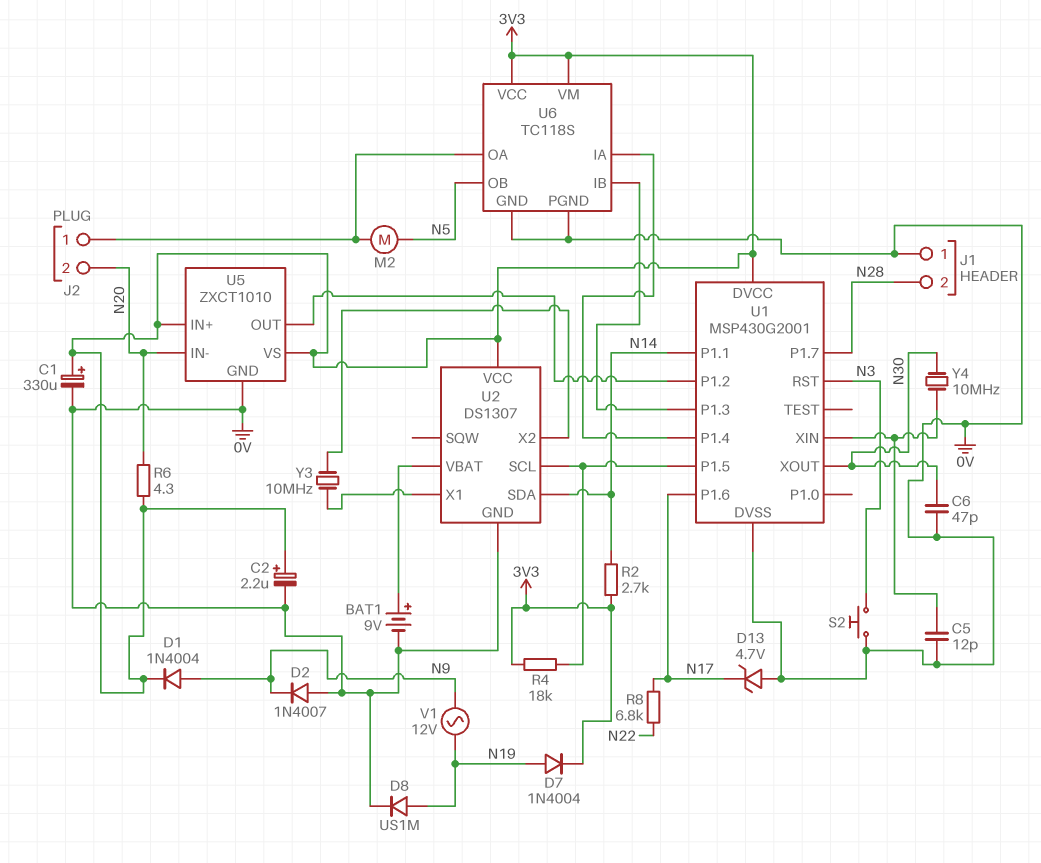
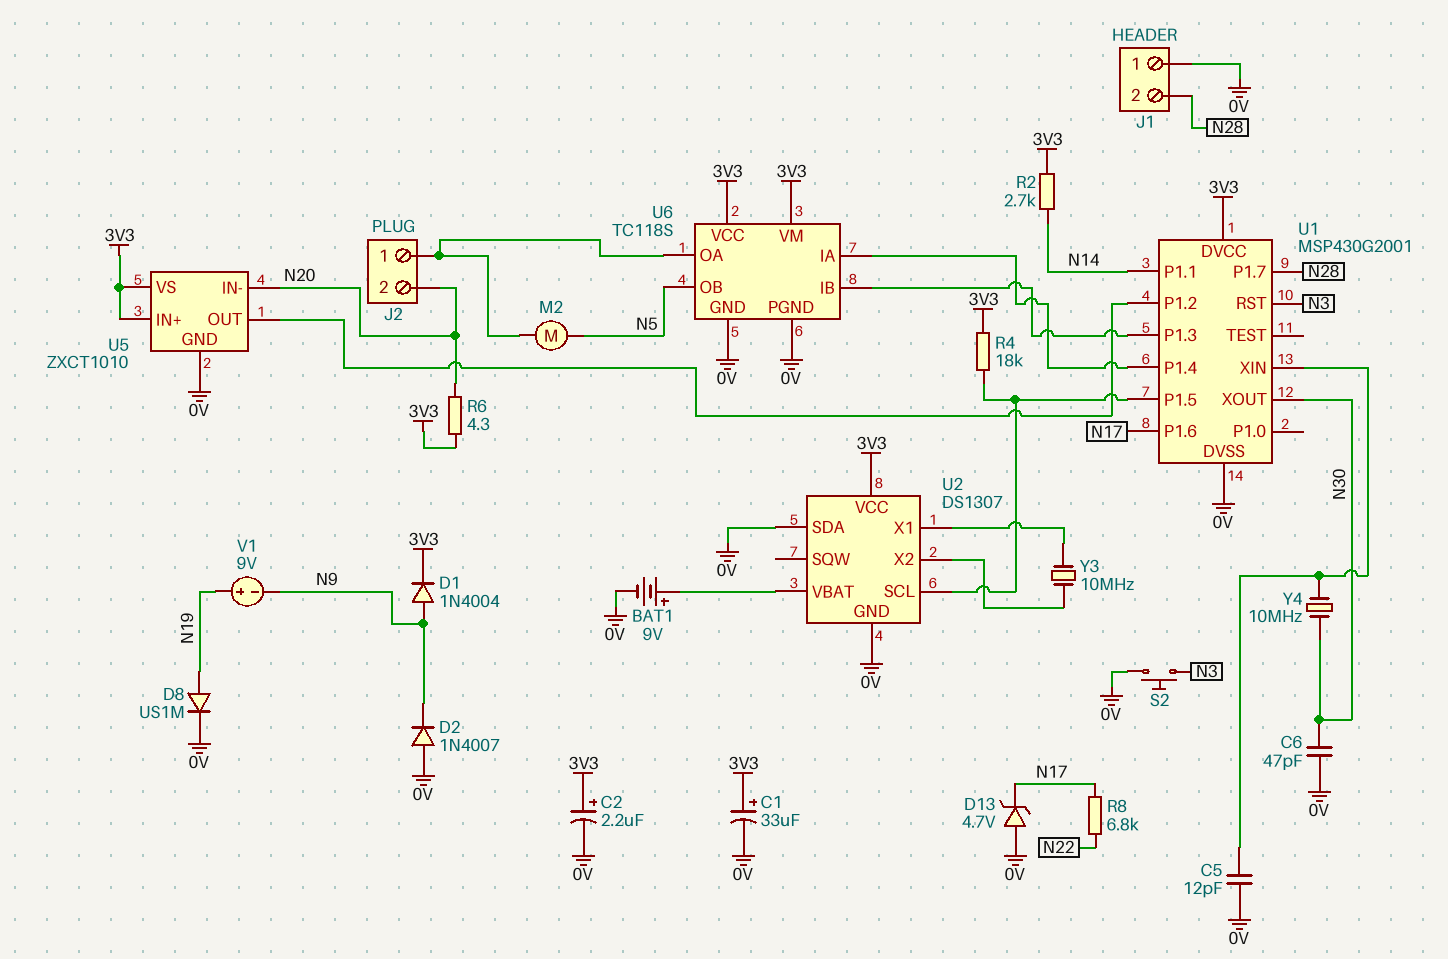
C1: 330uF (plus 3V3, minus 0V) -> 33uF (plus 3V3, minus 0V)
D7: diode 1N4004 (A N19, K 3V3) -> none
U2 pin SDA: N14 -> 0V
V1: AC 12V (N9, N19) -> 9V (plus N19, minus N9)

